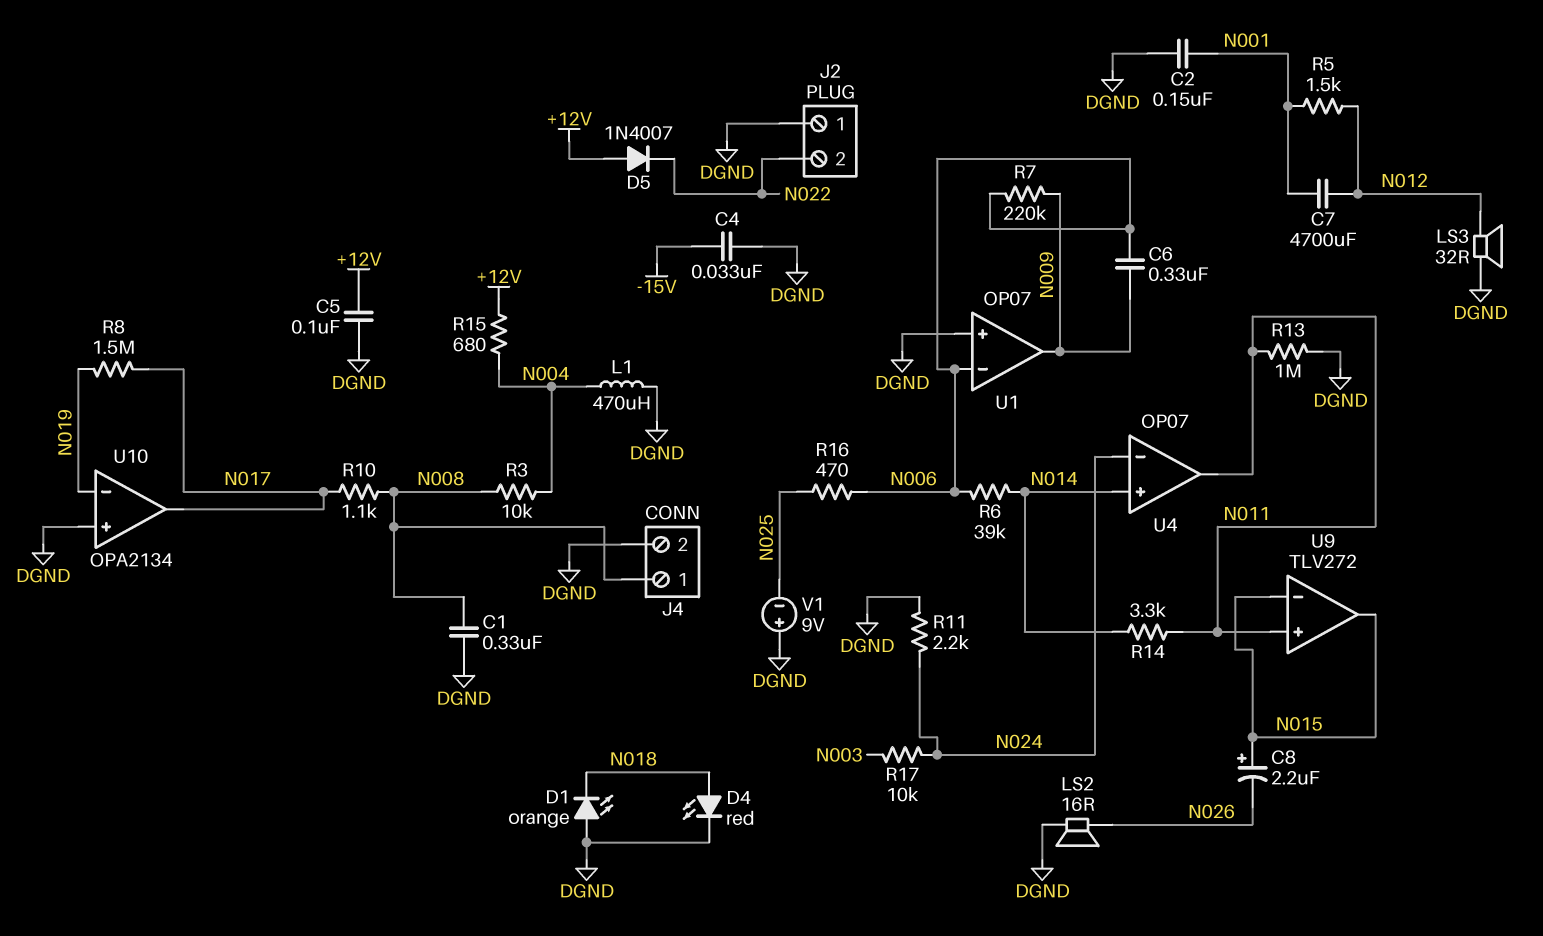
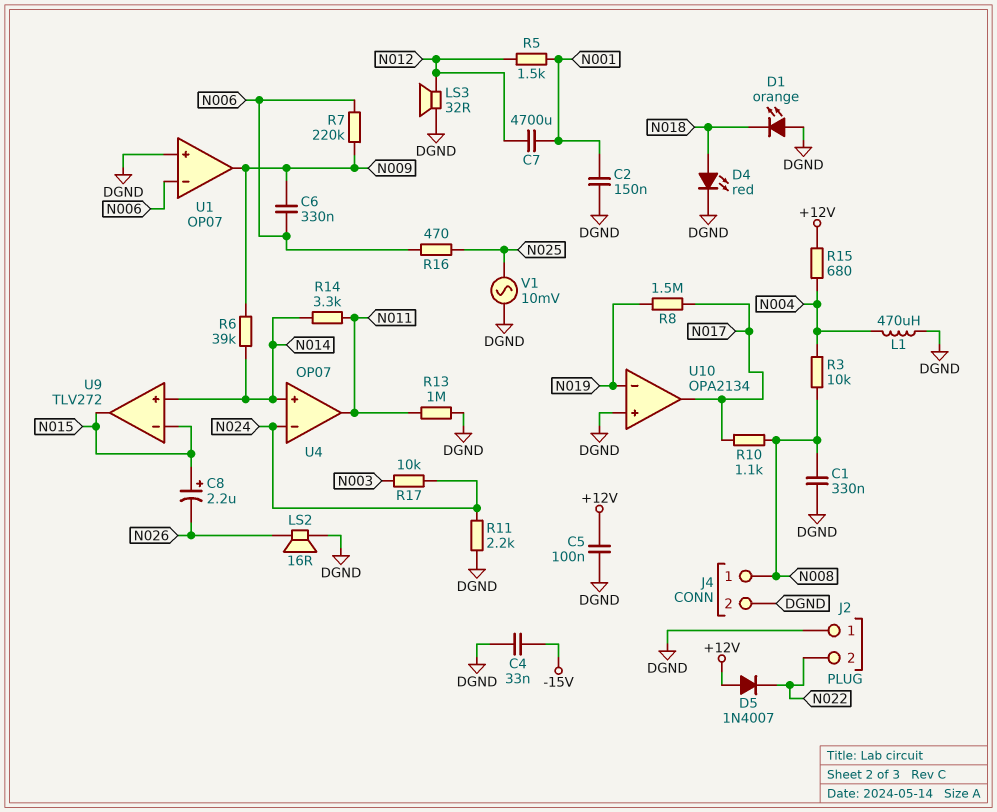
R6: 39k (N006, N014) -> 39k (N009, N014)
U9 pin in+: N011 -> N014
V1: 9V (plus DGND, minus N025) -> AC 10mV (DGND, N025)

